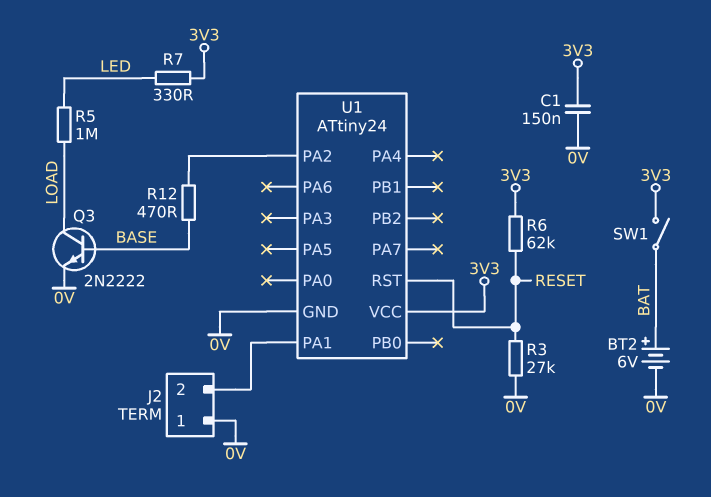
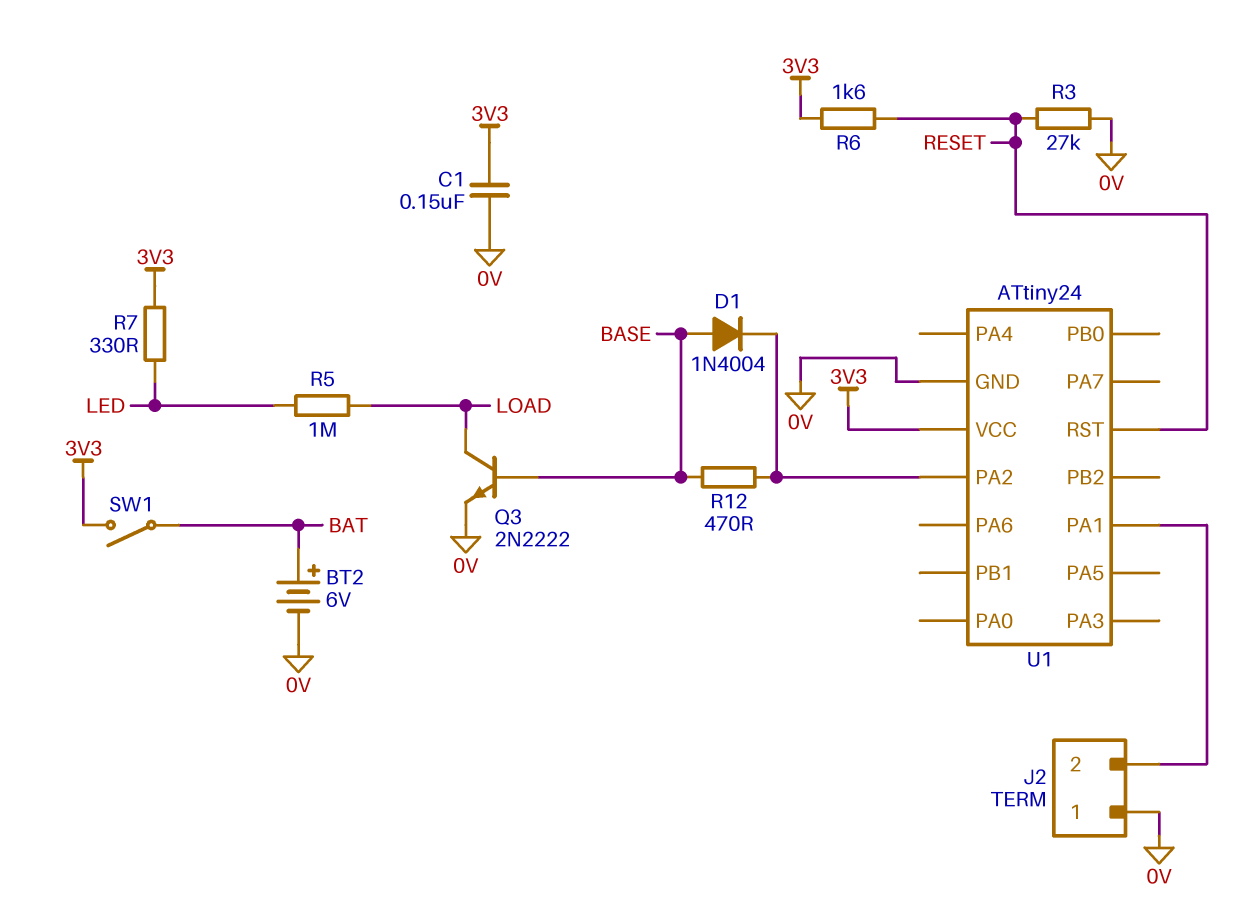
D1: none -> diode 1N4004 (A BASE, K U1/PA2)
R6: 62k (3V3, RESET) -> 1.6k (3V3, RESET)

